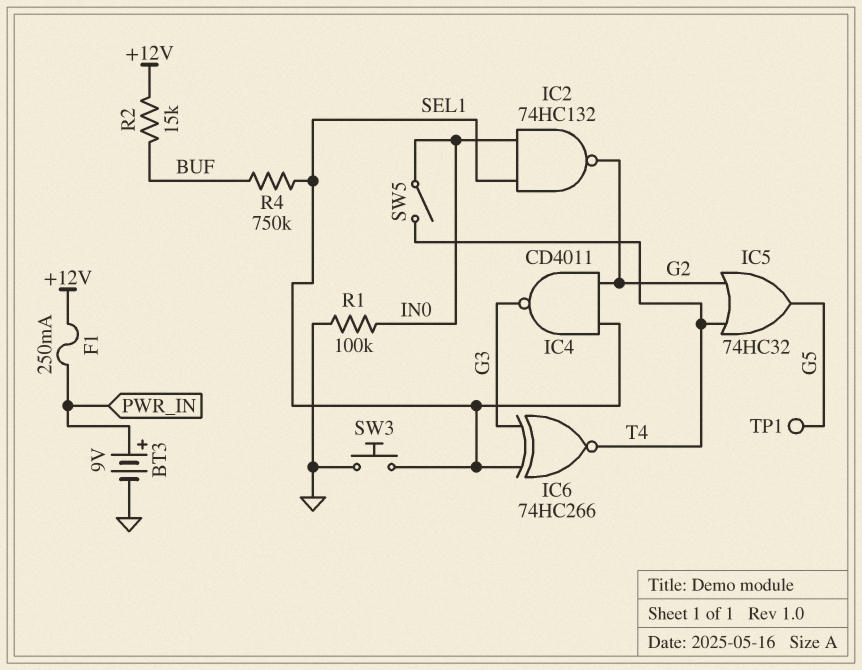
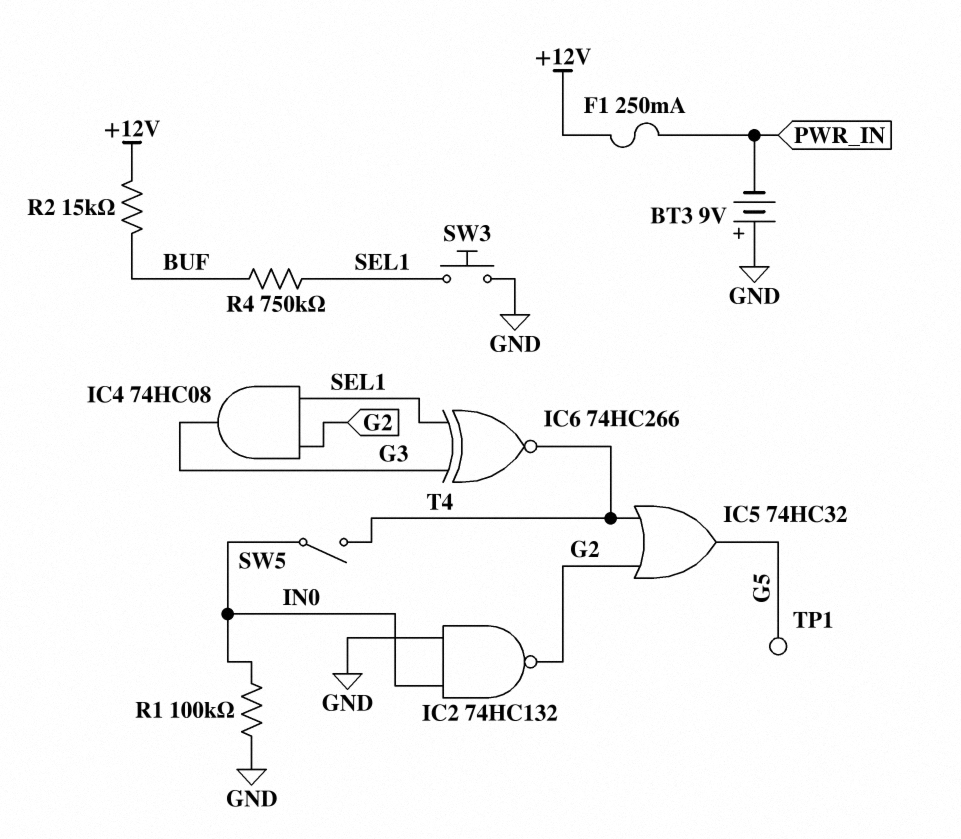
BT3: 9V (plus PWR_IN, minus GND) -> 9V (plus GND, minus PWR_IN)
IC2: NAND 74HC132 (in IN0, in SEL1, out G2) -> NAND 74HC132 (in GND, in IN0, out G2)
IC4: NAND CD4011 (in G2, in SEL1, out G3) -> AND 74HC08 (in G2, in SEL1, out G3)

